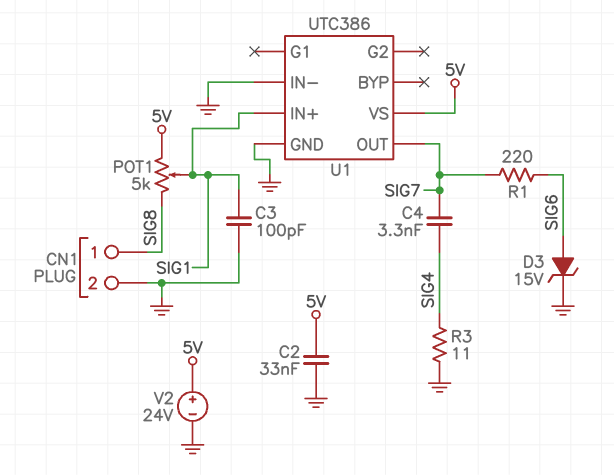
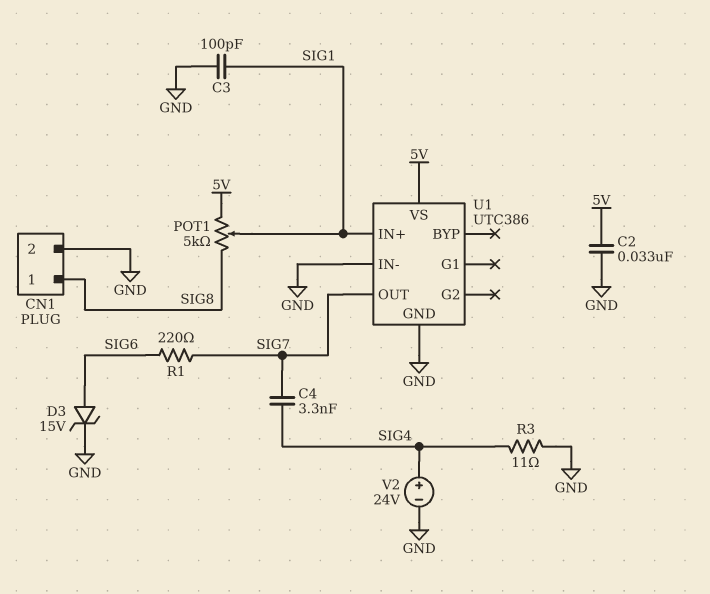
V2: 24V (plus 5V, minus GND) -> 24V (plus SIG4, minus GND)

